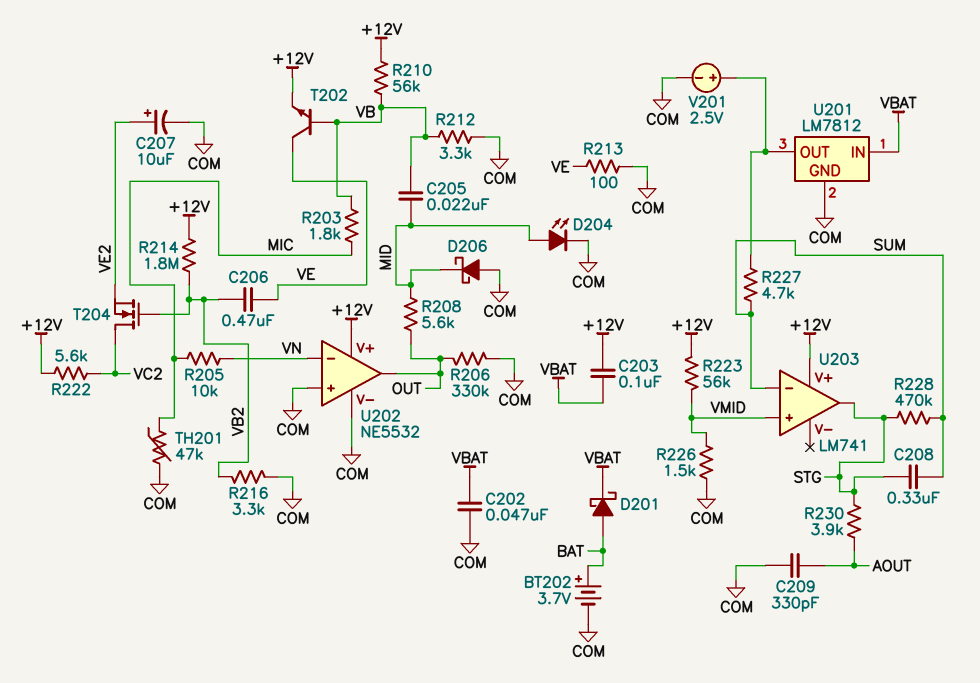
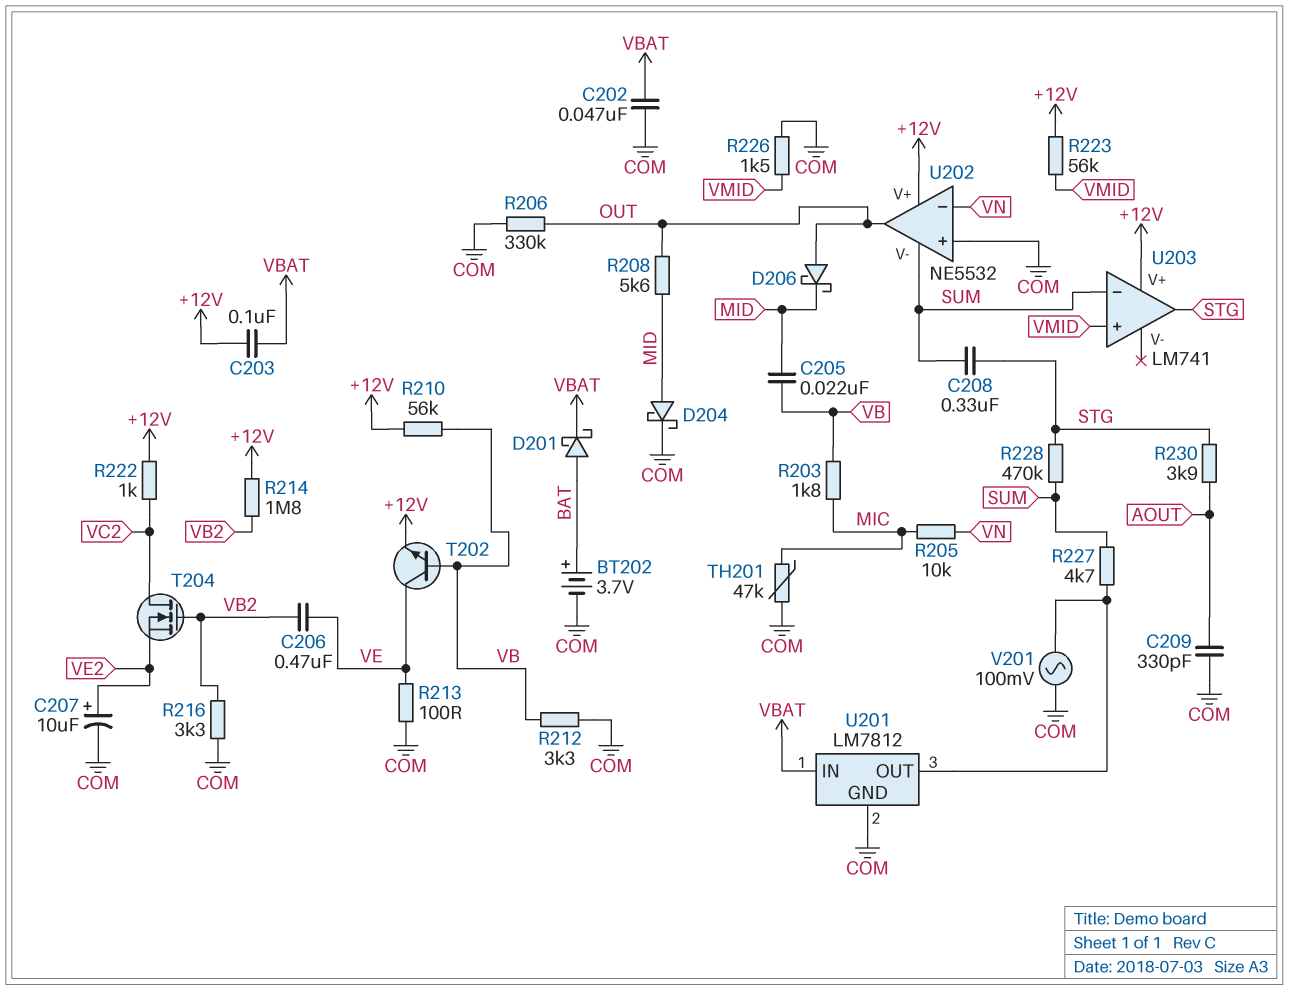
D204: LED (A MID, K COM) -> schottky (A MID, K COM)
D206: schottky (A COM, K MID) -> schottky (A OUT, K MID)
R222: 5.6k (+12V, VC2) -> 1k (+12V, VC2)
U202 pin V-: COM -> SUM
V201: 2.5V (plus U201/OUT, minus COM) -> AC 100mV (COM, U201/OUT)

